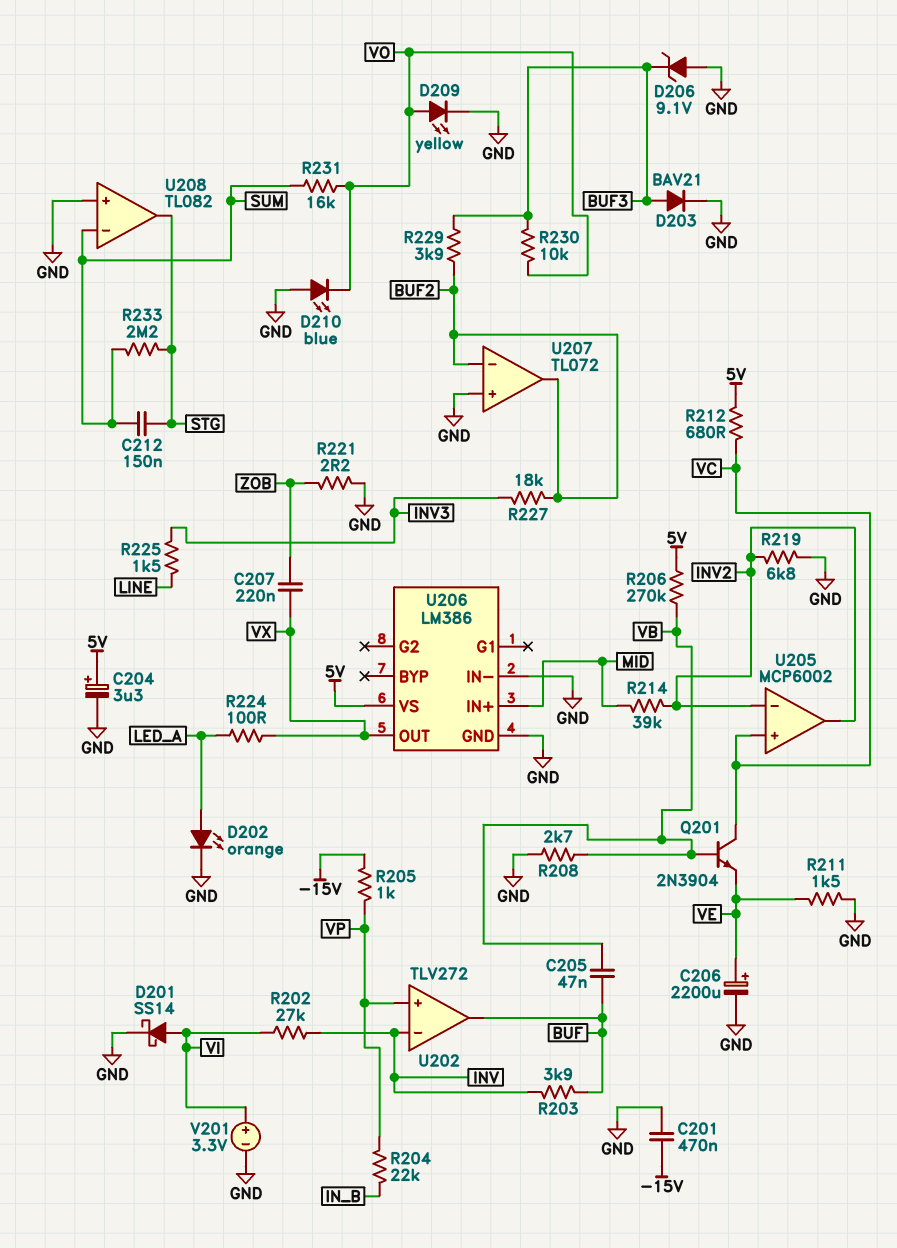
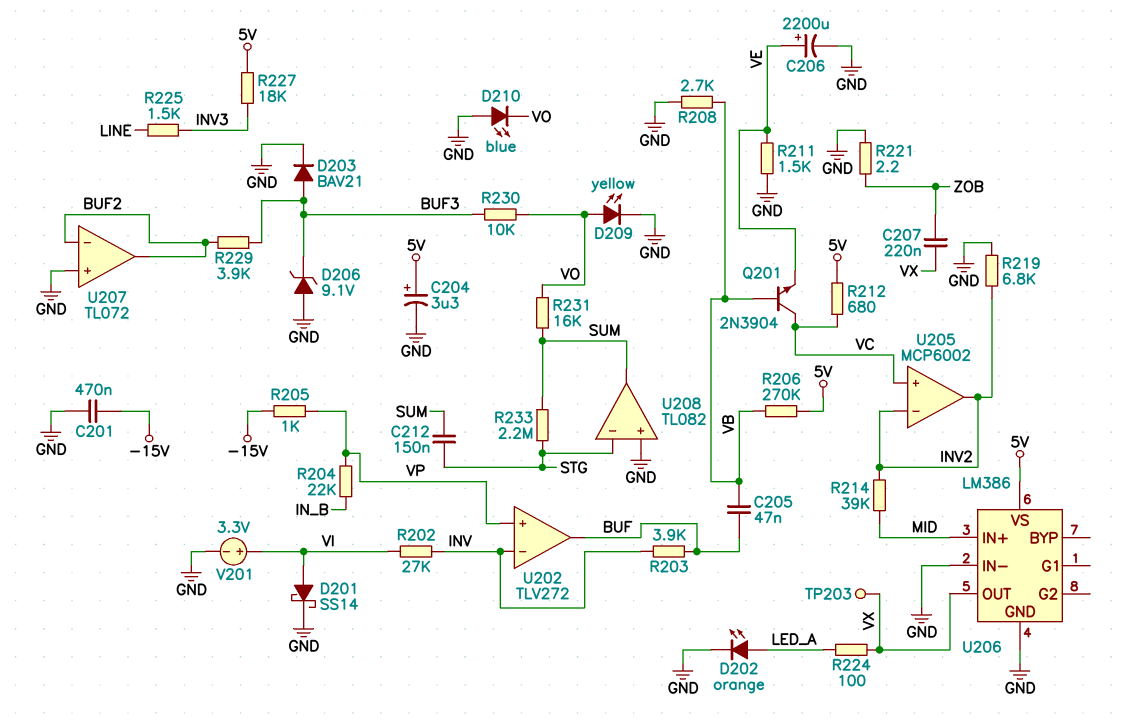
R227: 18k (BUF2, INV3) -> 18k (5V, INV3)
TP203: none -> test point (VX)
U208 pin in-: SUM -> STG
U208 pin out: STG -> SUM

